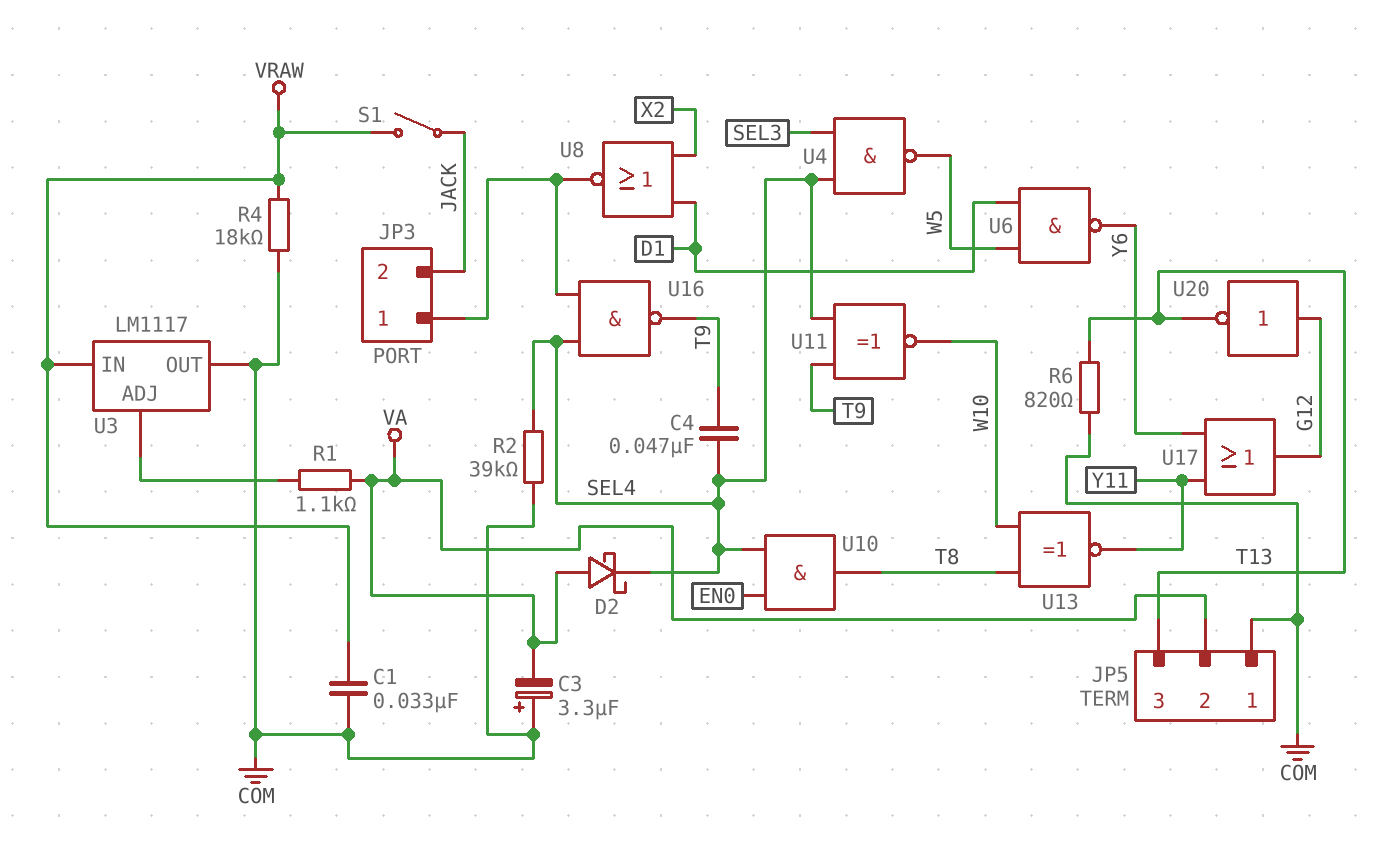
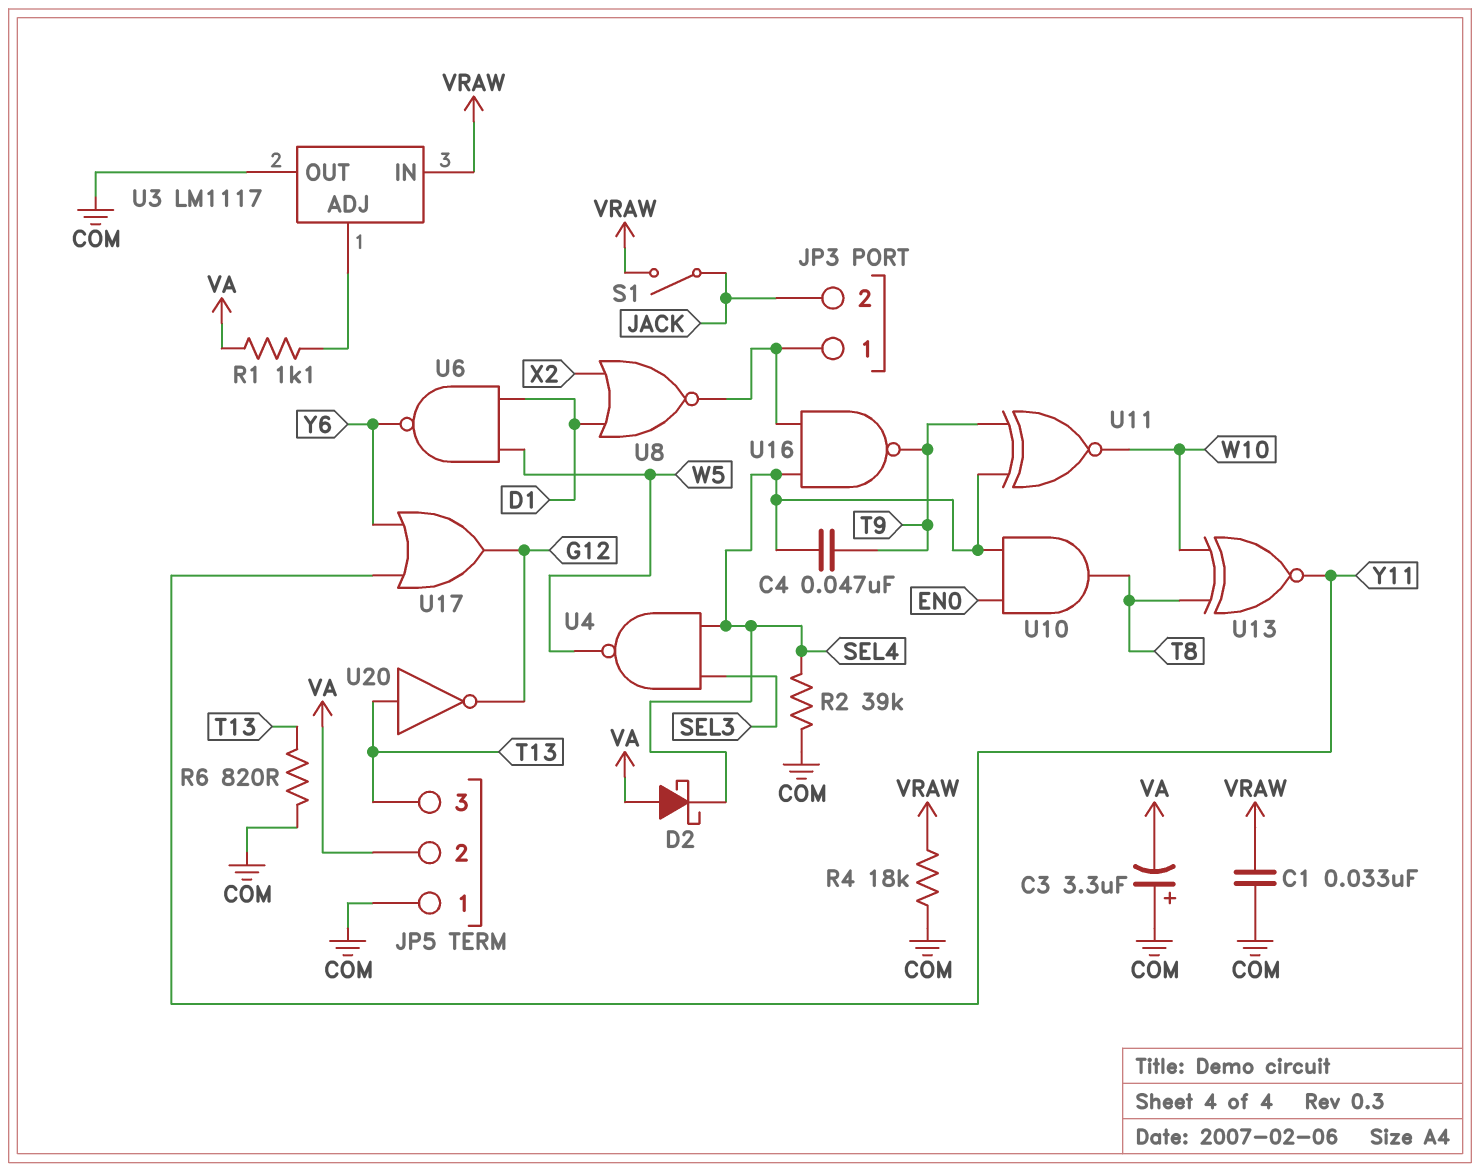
U20: NOT (in G12, out T13) -> NOT (in T13, out G12)

